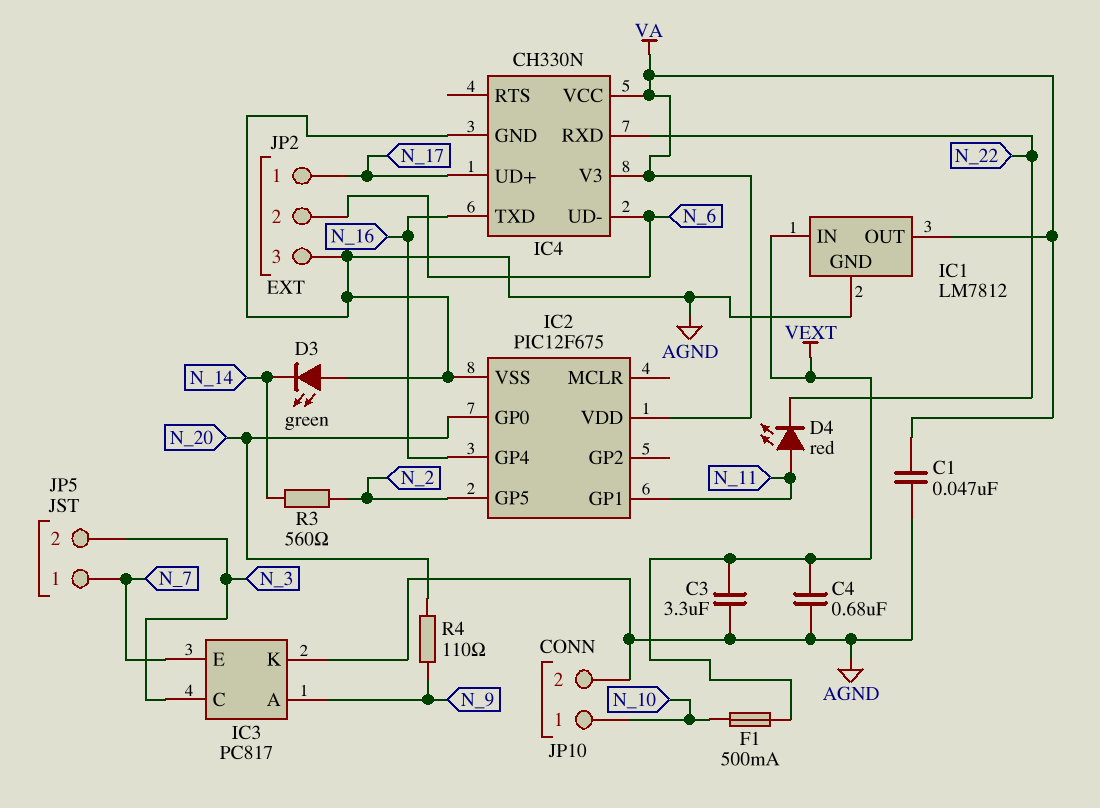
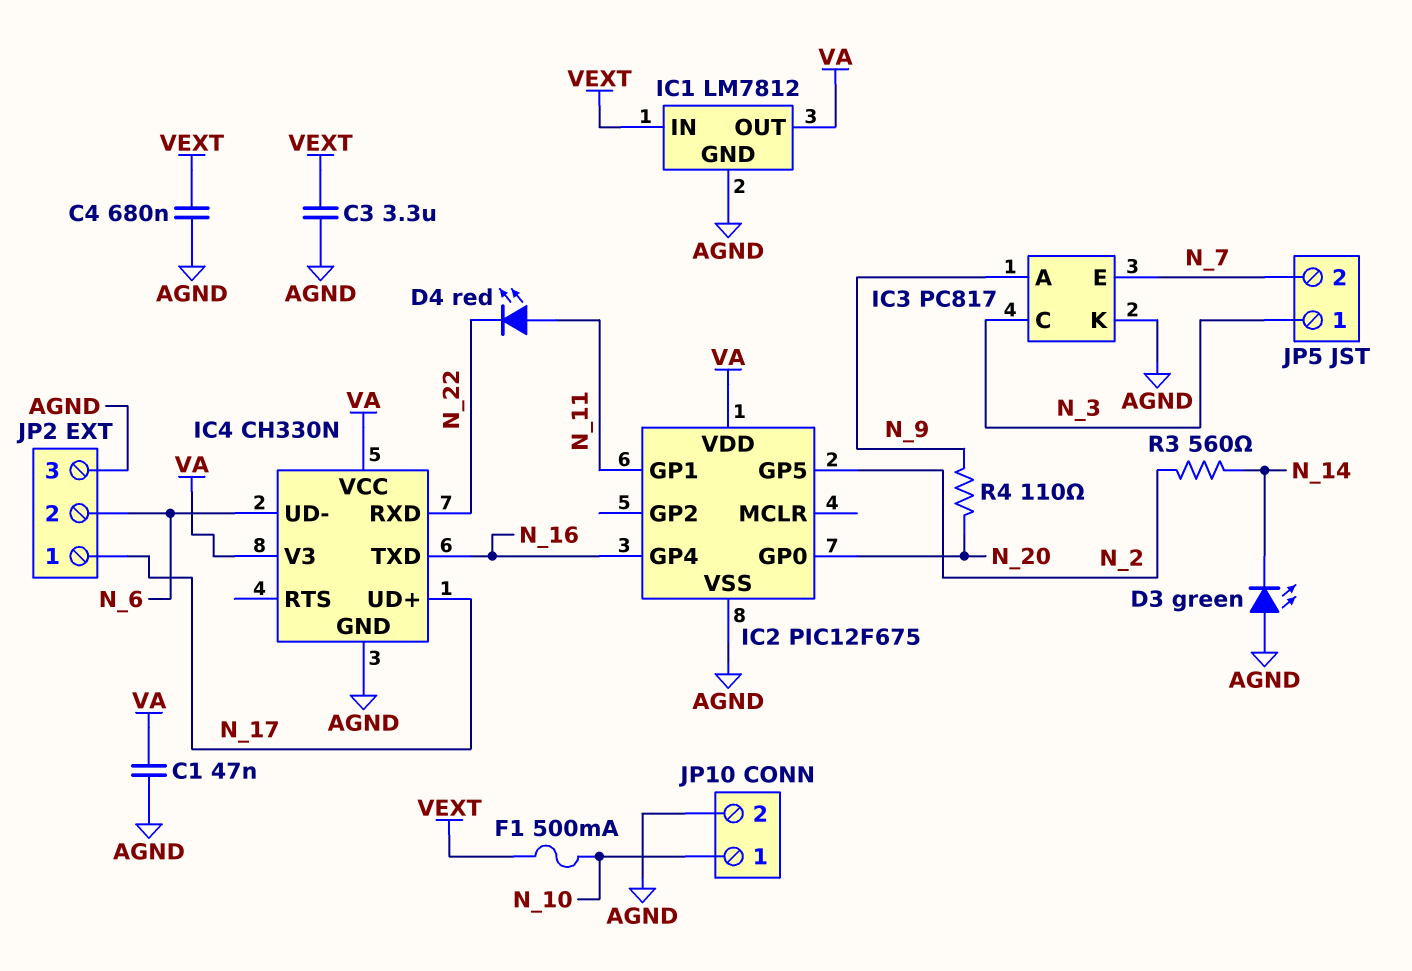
JP5 pin 1: N_7 -> N_3
JP5 pin 2: N_3 -> N_7

